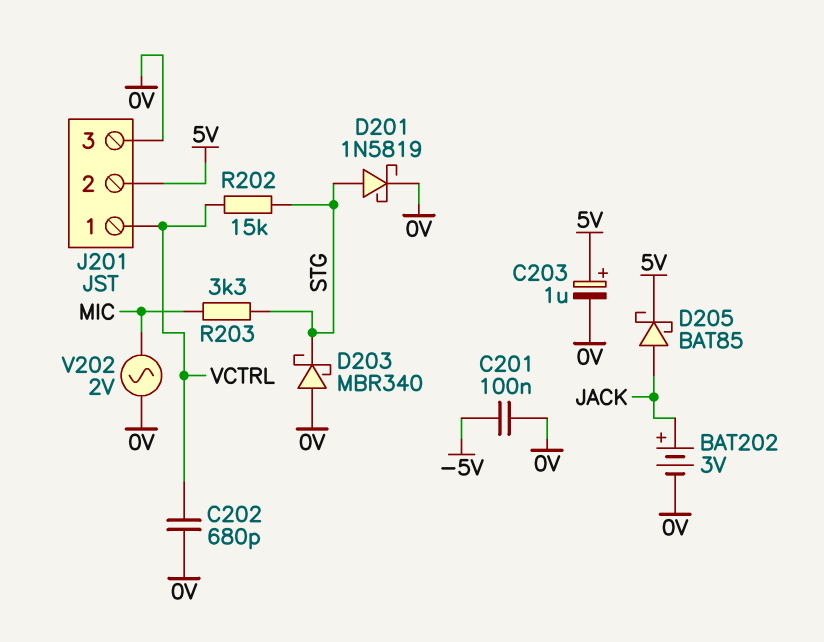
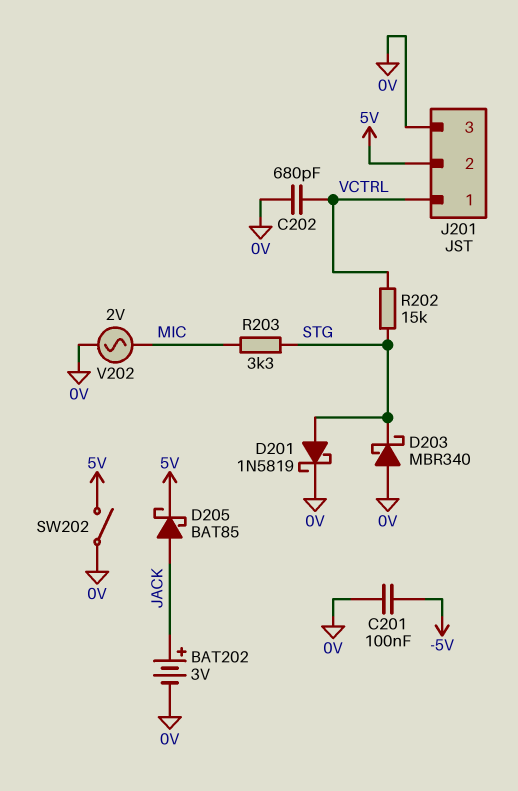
C203: 1uF (plus 5V, minus 0V) -> none
SW202: none -> switch (0V, 5V)

